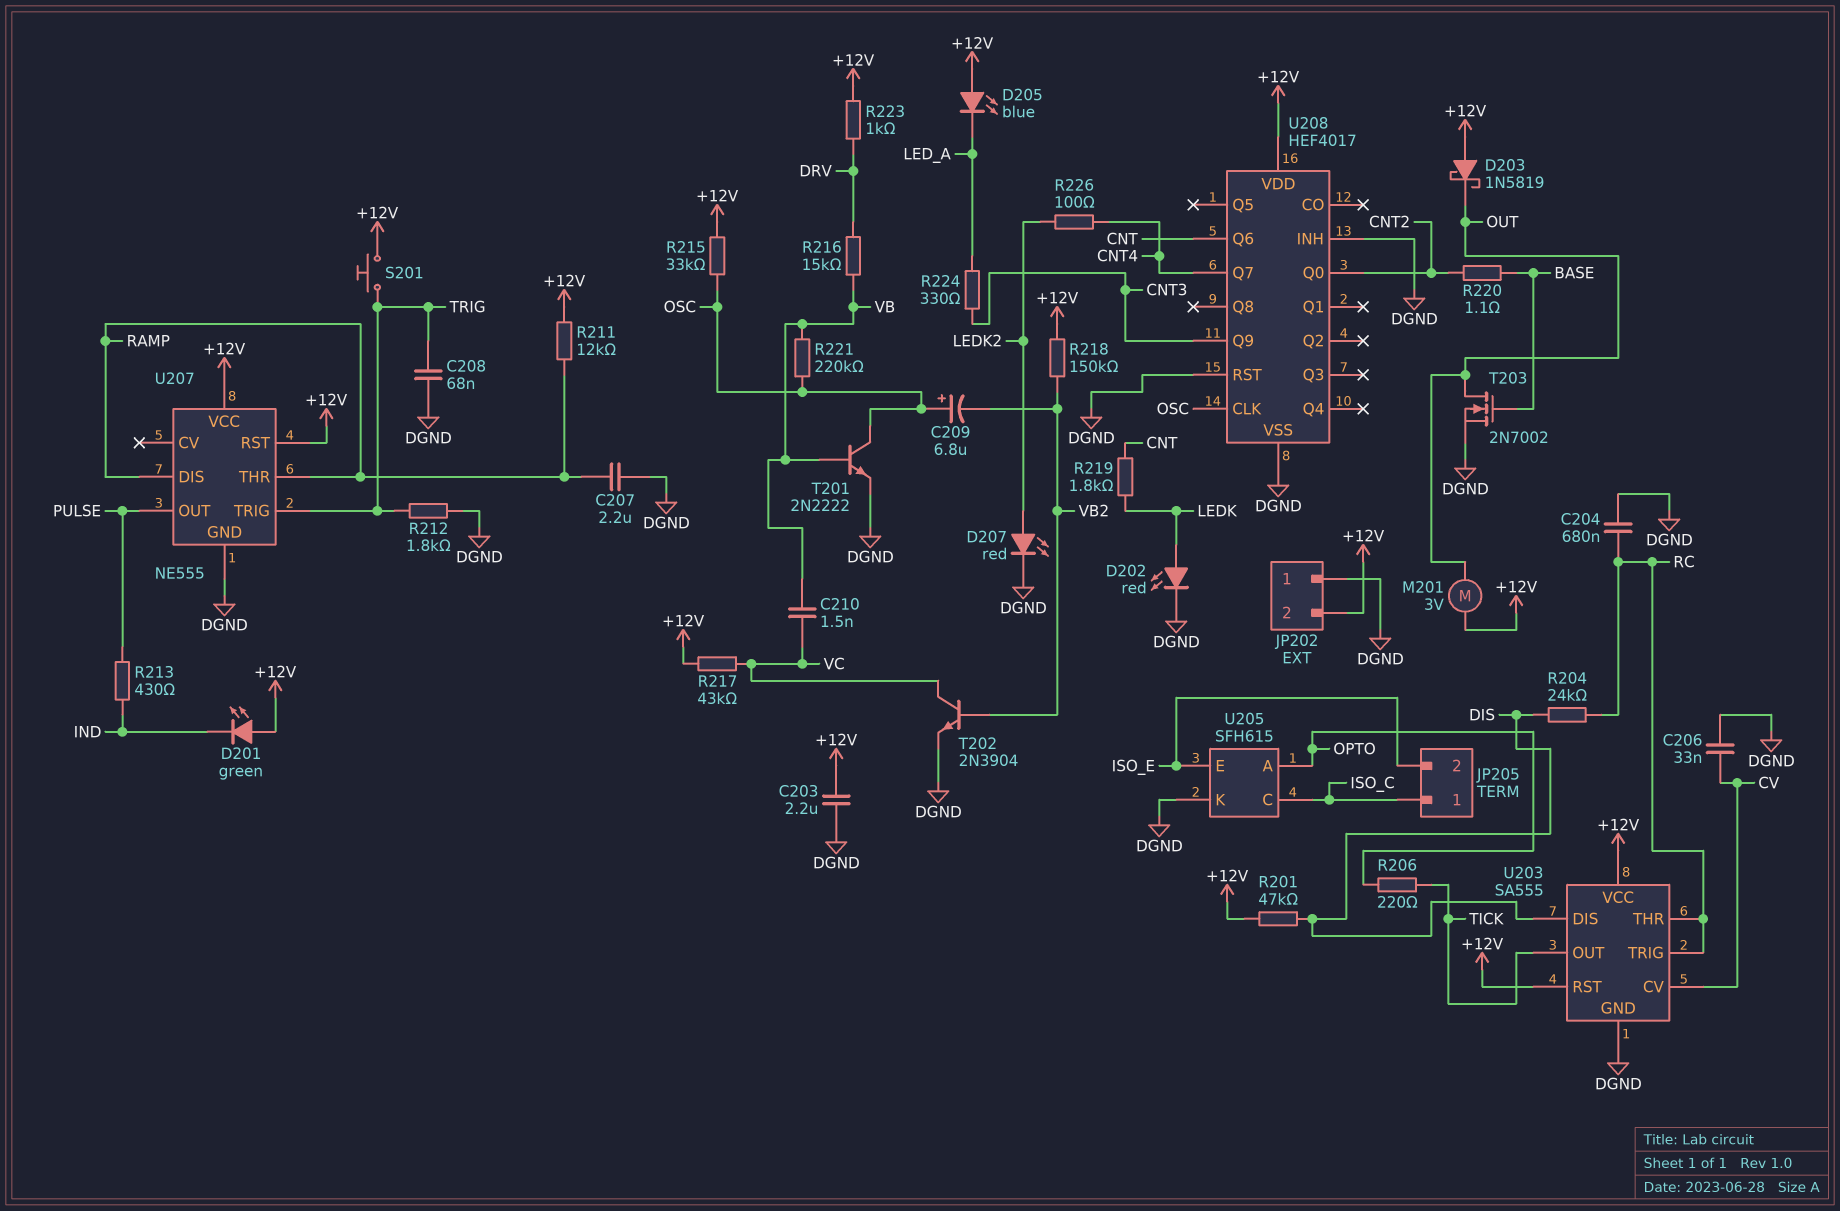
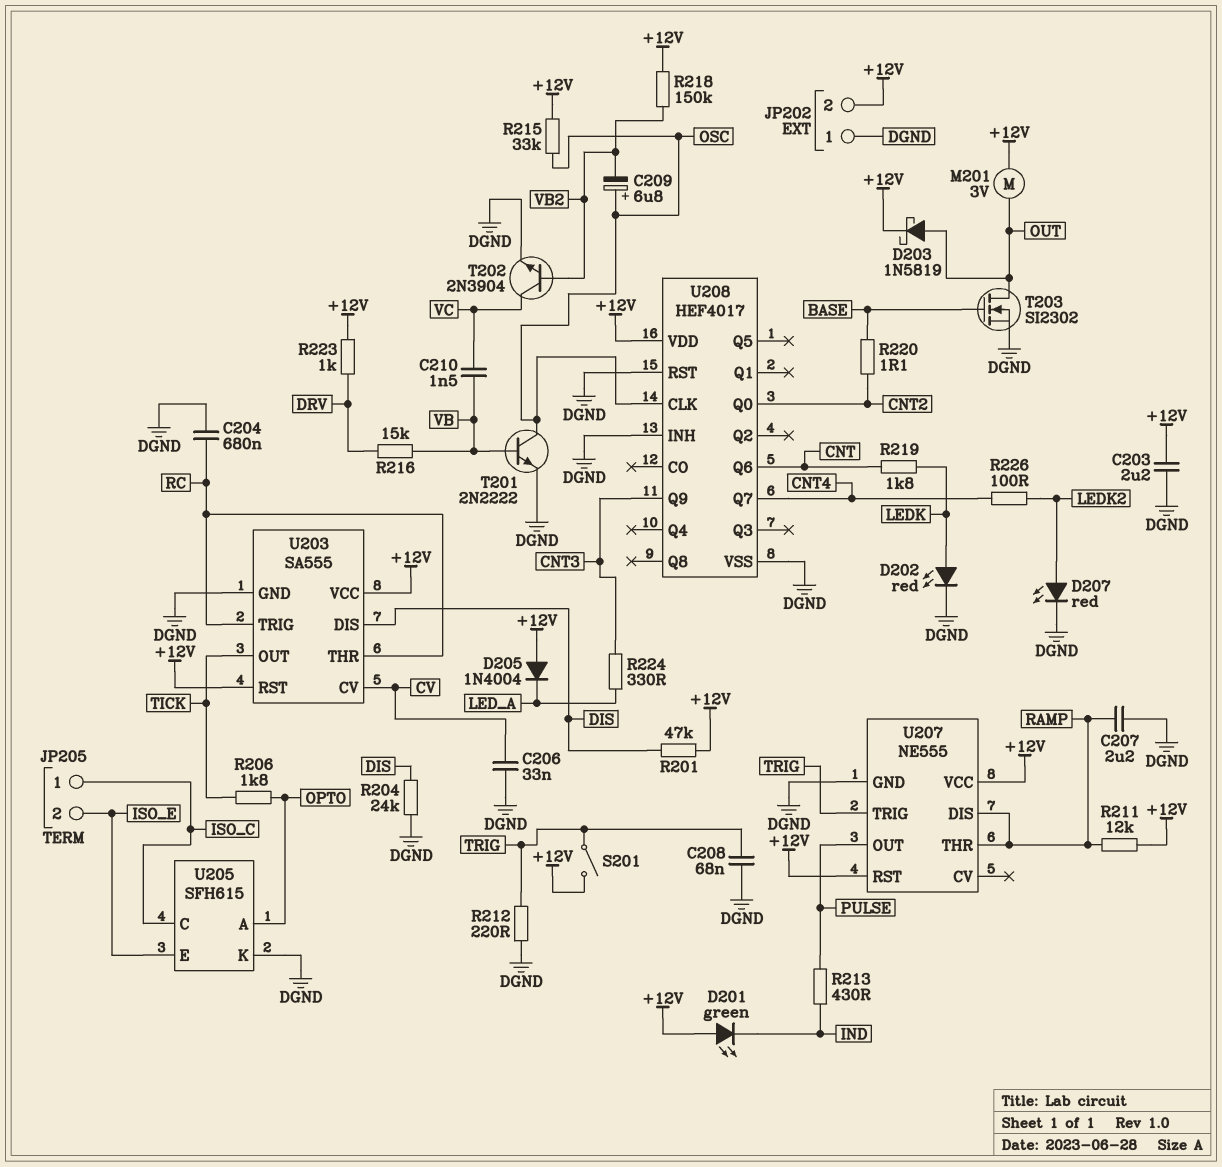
D203: schottky 1N5819 (A +12V, K OUT) -> schottky 1N5819 (A OUT, K +12V)
D205: LED blue (A +12V, K LED_A) -> diode 1N4004 (A +12V, K LED_A)
R204: 24k (DIS, RC) -> 24k (DGND, DIS)
R206: 220 (OPTO, TICK) -> 1.8k (OPTO, TICK)
R212: 1.8k (DGND, TRIG) -> 220 (DGND, TRIG)
R217: 43k (+12V, VC) -> none
R221: 220k (OSC, VB) -> none
S201: button (+12V, TRIG) -> switch (+12V, TRIG)
T203: NMOS 2N7002 (G BASE, D OUT, S DGND) -> NMOS SI2302 (G BASE, D OUT, S DGND)

